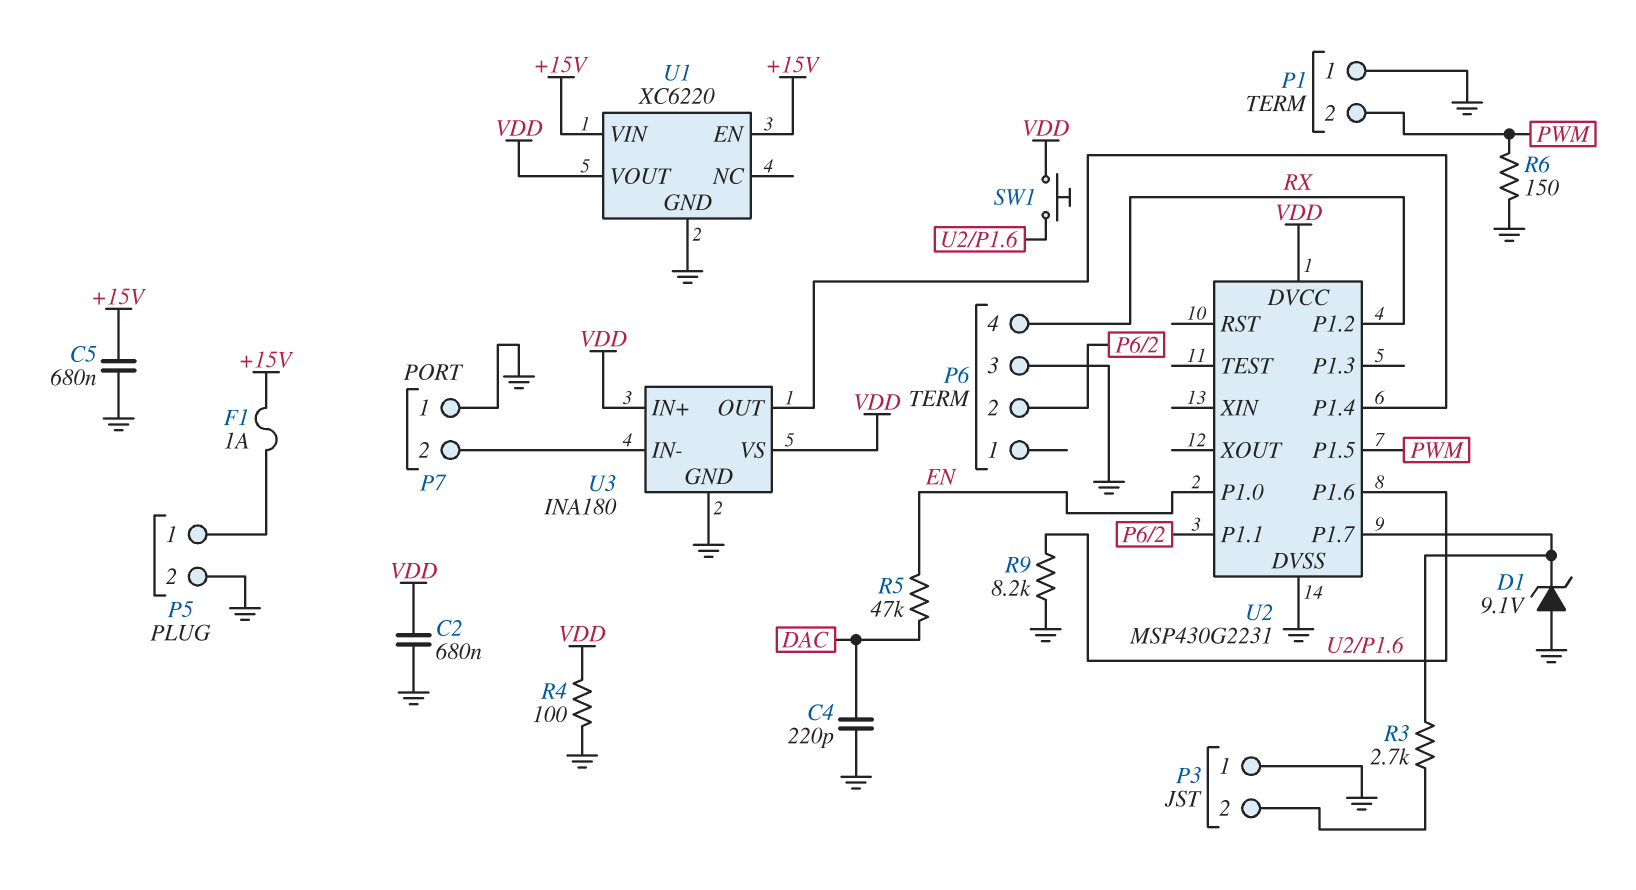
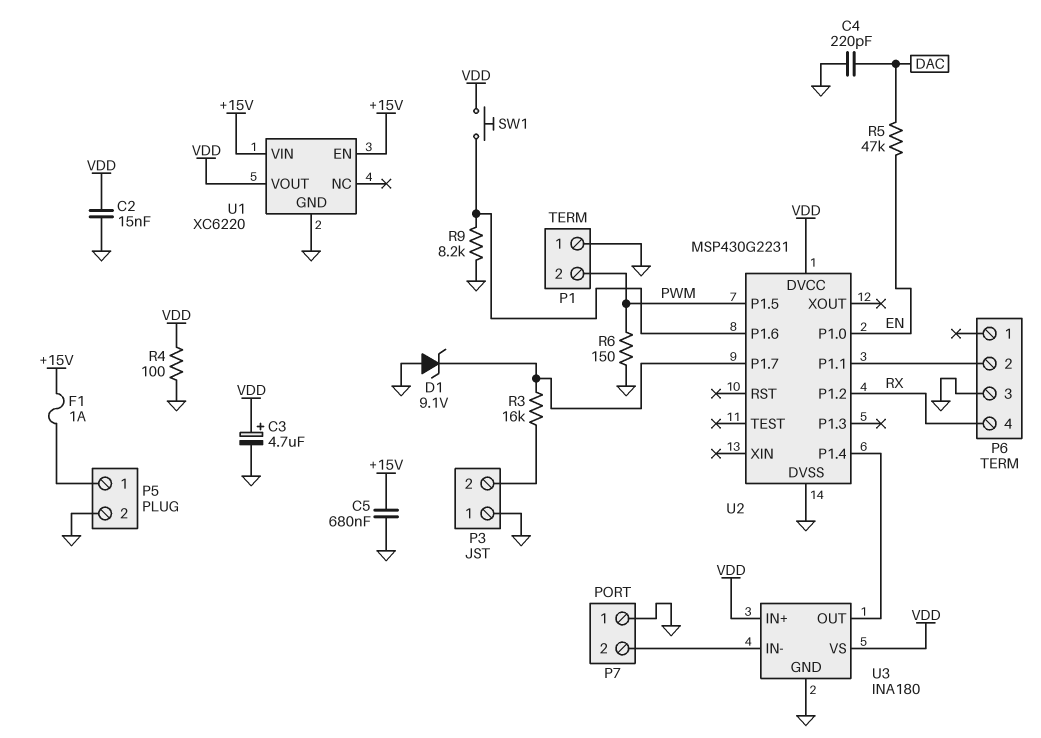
C2: 680nF (GND, VDD) -> 15nF (GND, VDD)
C3: none -> 4.7uF (plus VDD, minus GND)
R3: 2.7k (P3/2, U2/P1.7) -> 16k (P3/2, U2/P1.7)

